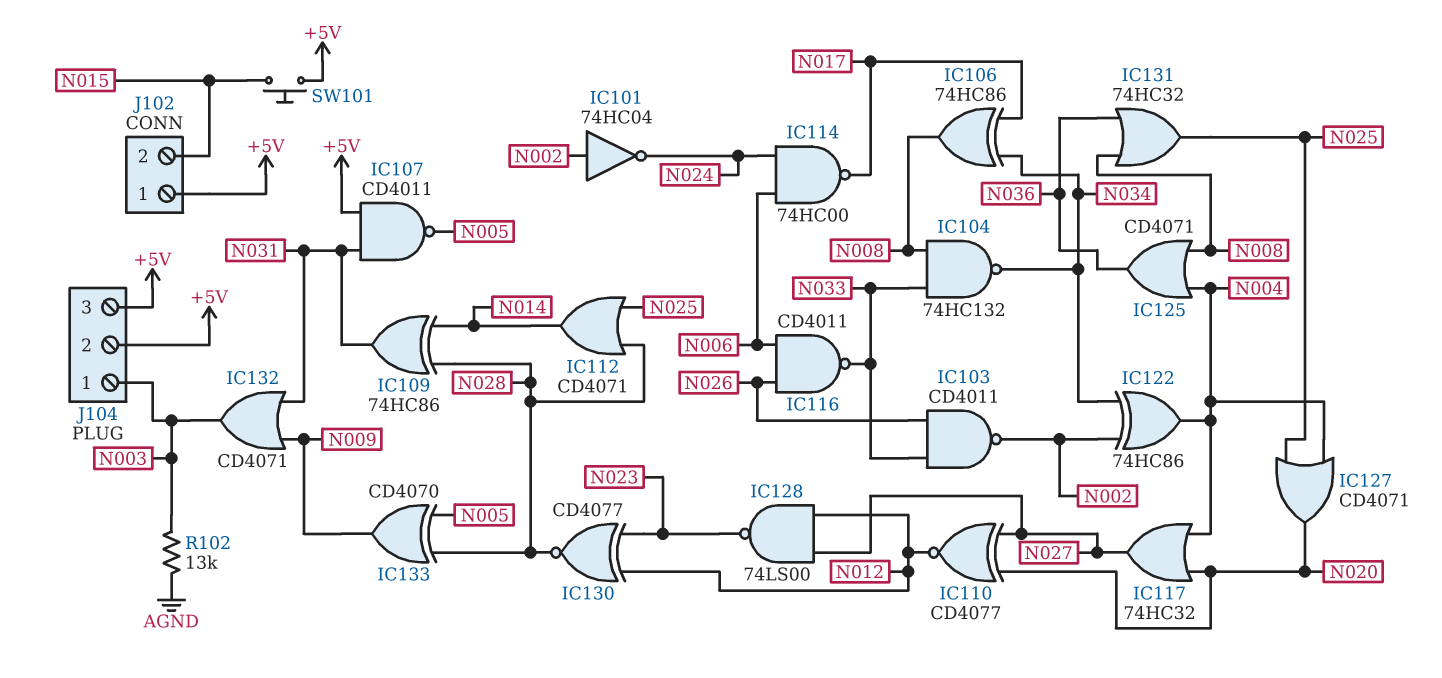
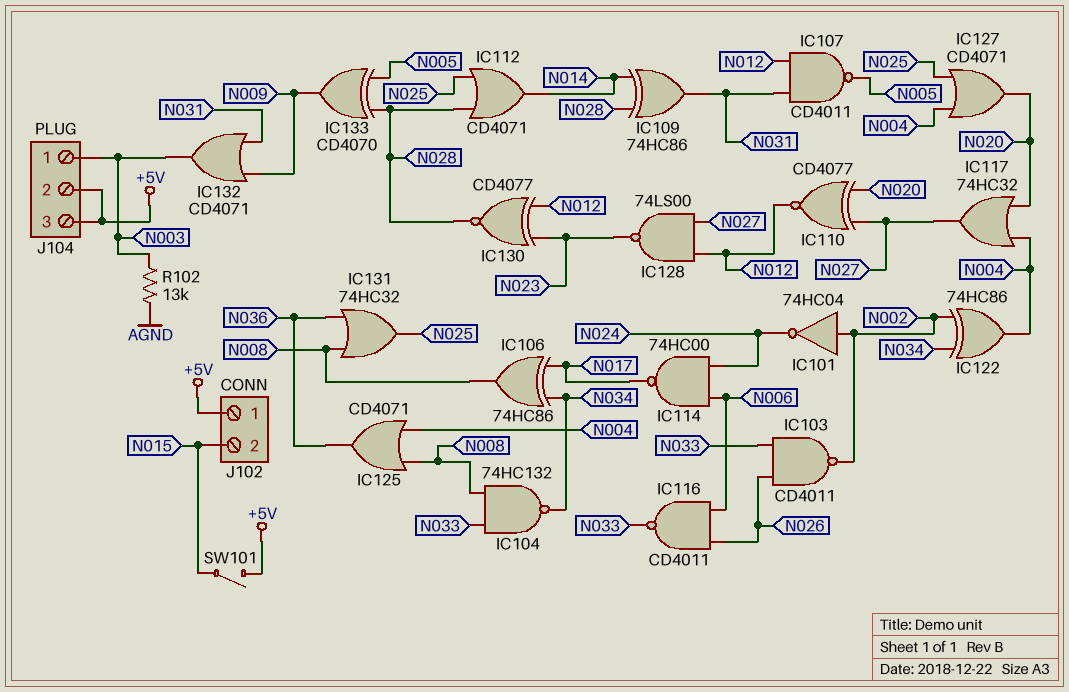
IC107: NAND CD4011 (in +5V, in N031, out N005) -> NAND CD4011 (in N012, in N031, out N005)
SW101: button (+5V, N015) -> switch (+5V, N015)

